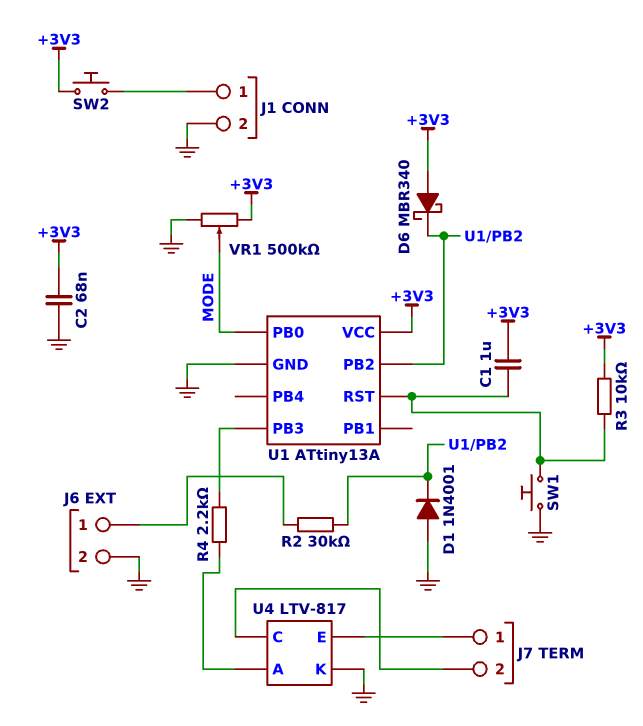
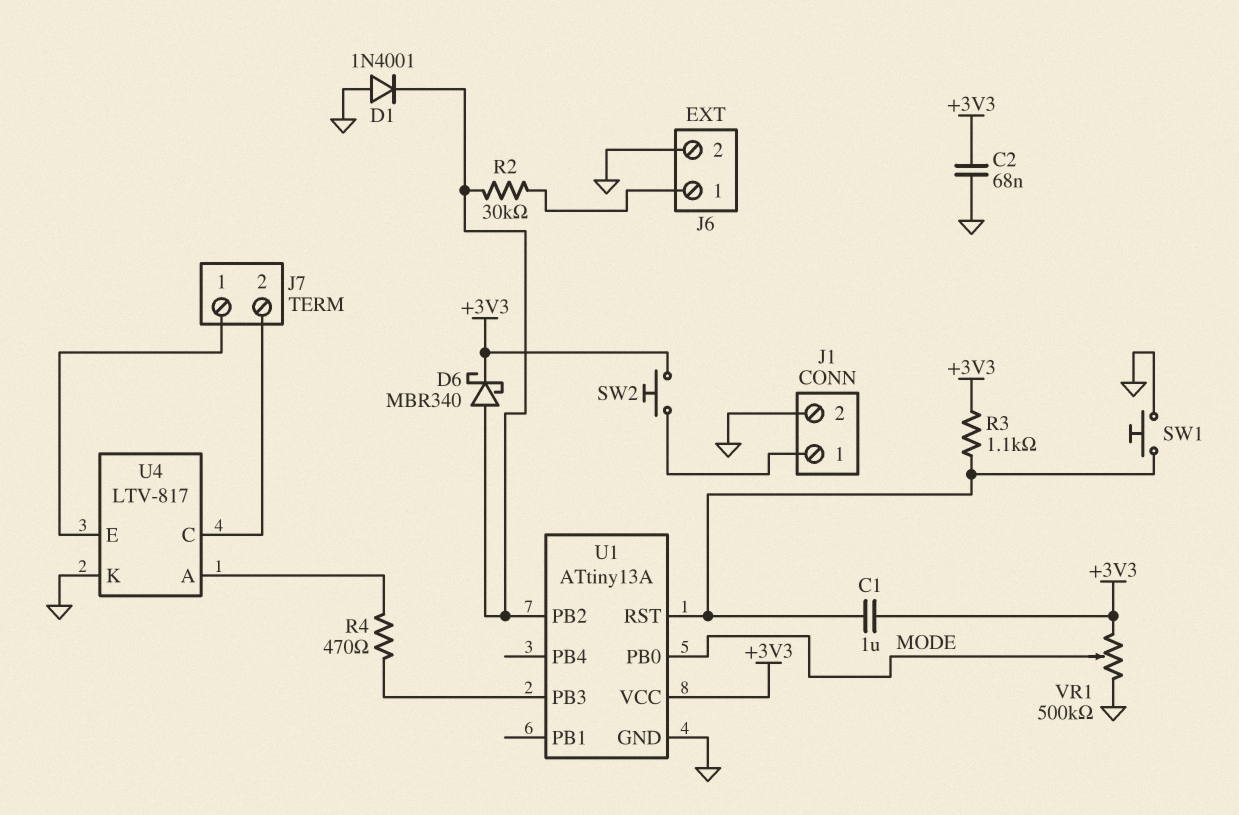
D6: schottky MBR340 (A +3V3, K U1/PB2) -> schottky MBR340 (A U1/PB2, K +3V3)
R3: 10k (+3V3, U1/RST) -> 1.1k (+3V3, U1/RST)
R4: 2.2k (U1/PB3, U4/A) -> 470 (U1/PB3, U4/A)

